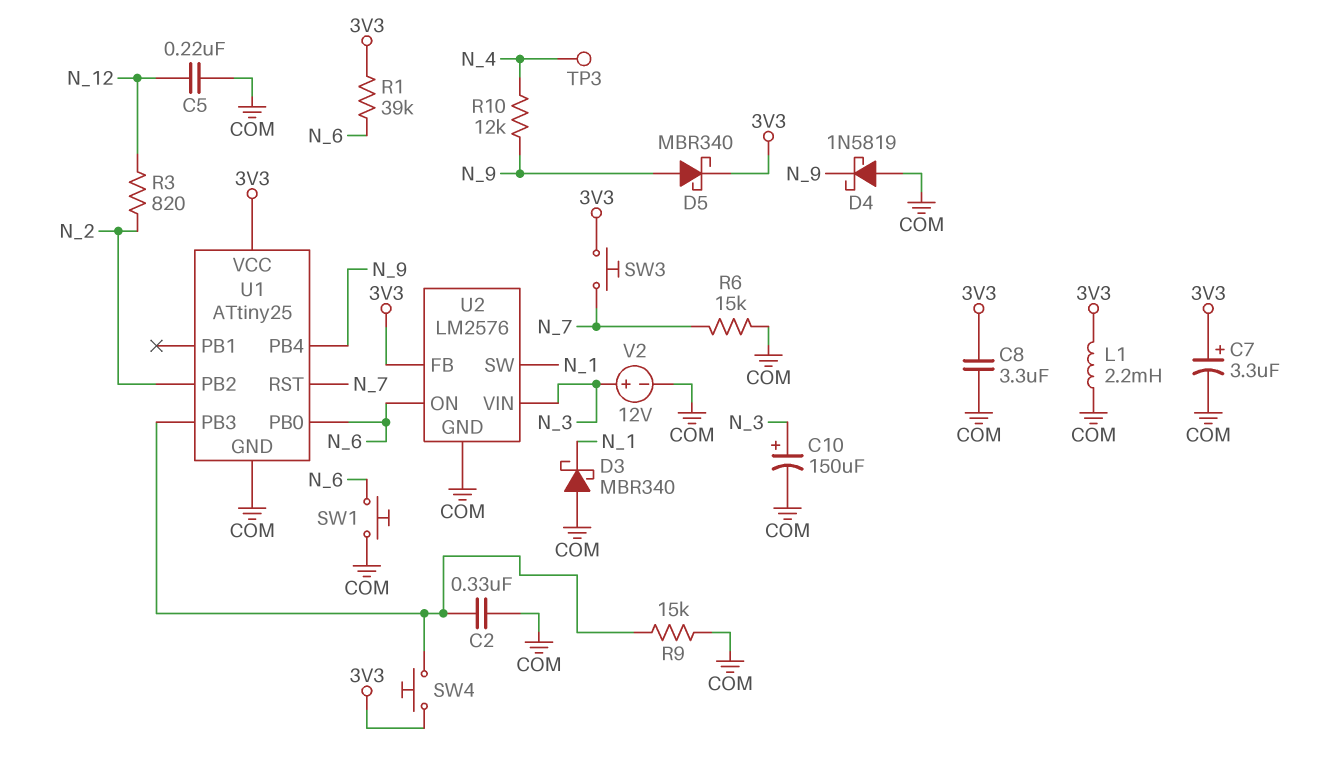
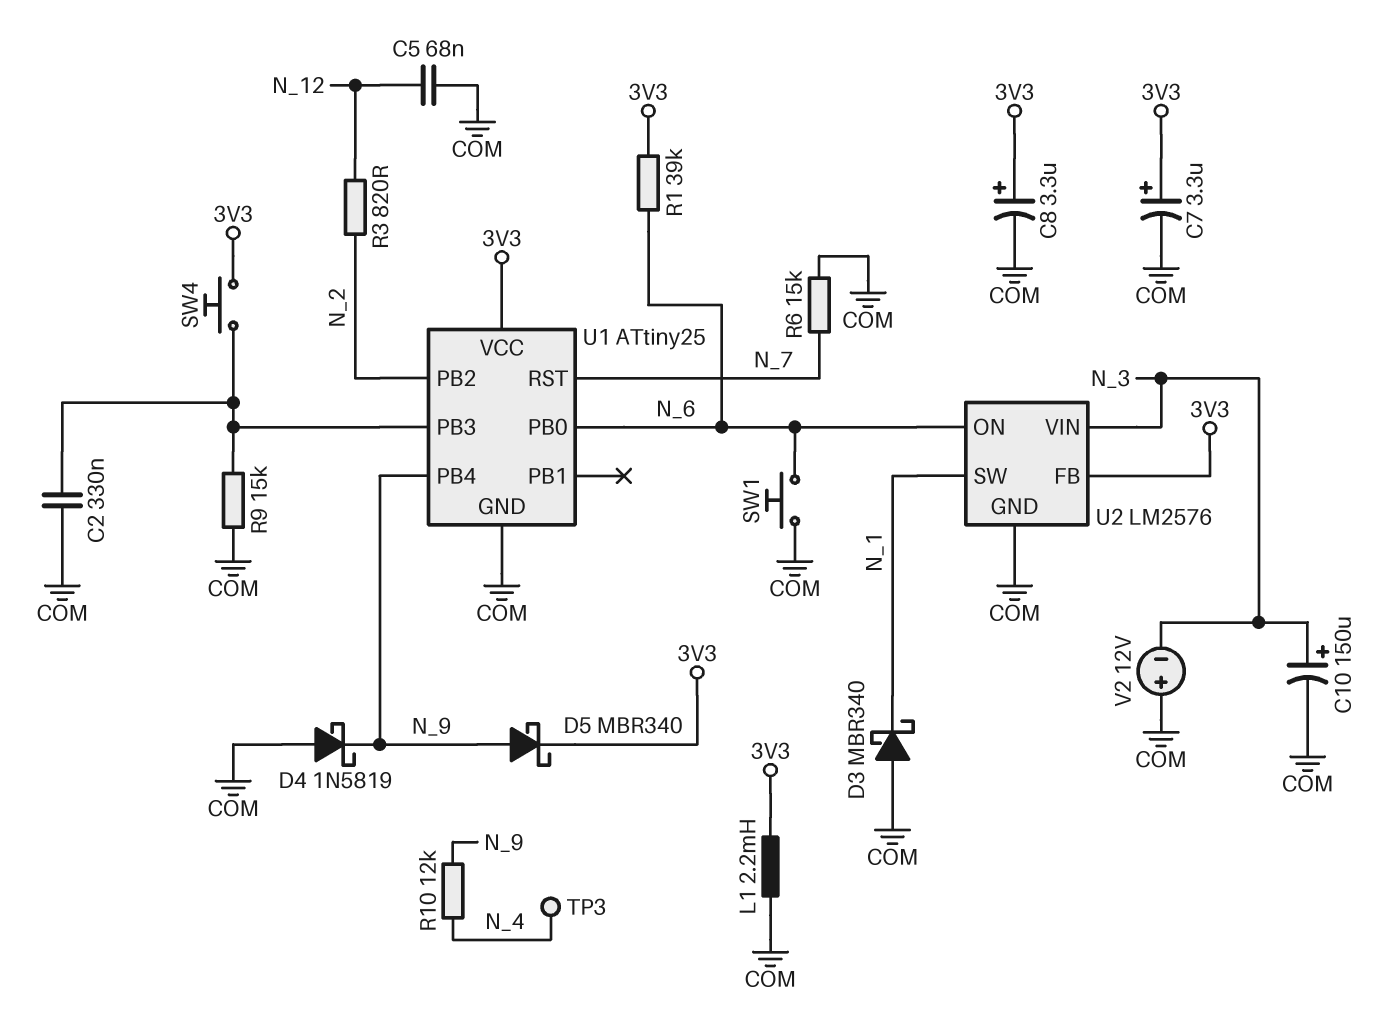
C5: 220nF (COM, N_12) -> 68nF (COM, N_12)
C8: 3.3uF (3V3, COM) -> 3.3uF (plus 3V3, minus COM)
SW3: button (3V3, N_7) -> none
V2: 12V (plus N_3, minus COM) -> 12V (plus COM, minus N_3)

